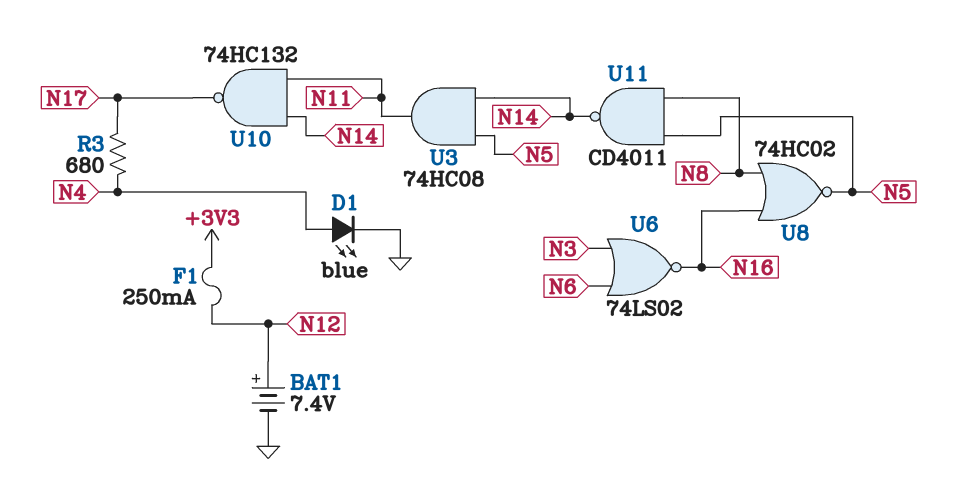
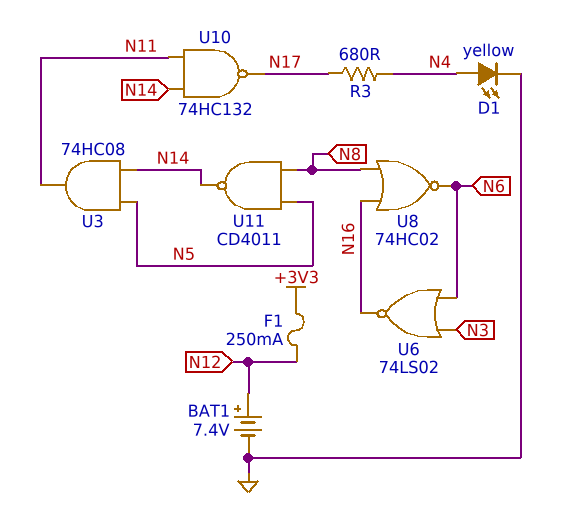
D1: LED blue (A N4, K GND) -> LED yellow (A N4, K GND)
U8: NOR 74HC02 (in N8, in N16, out N5) -> NOR 74HC02 (in N8, in N16, out N6)

